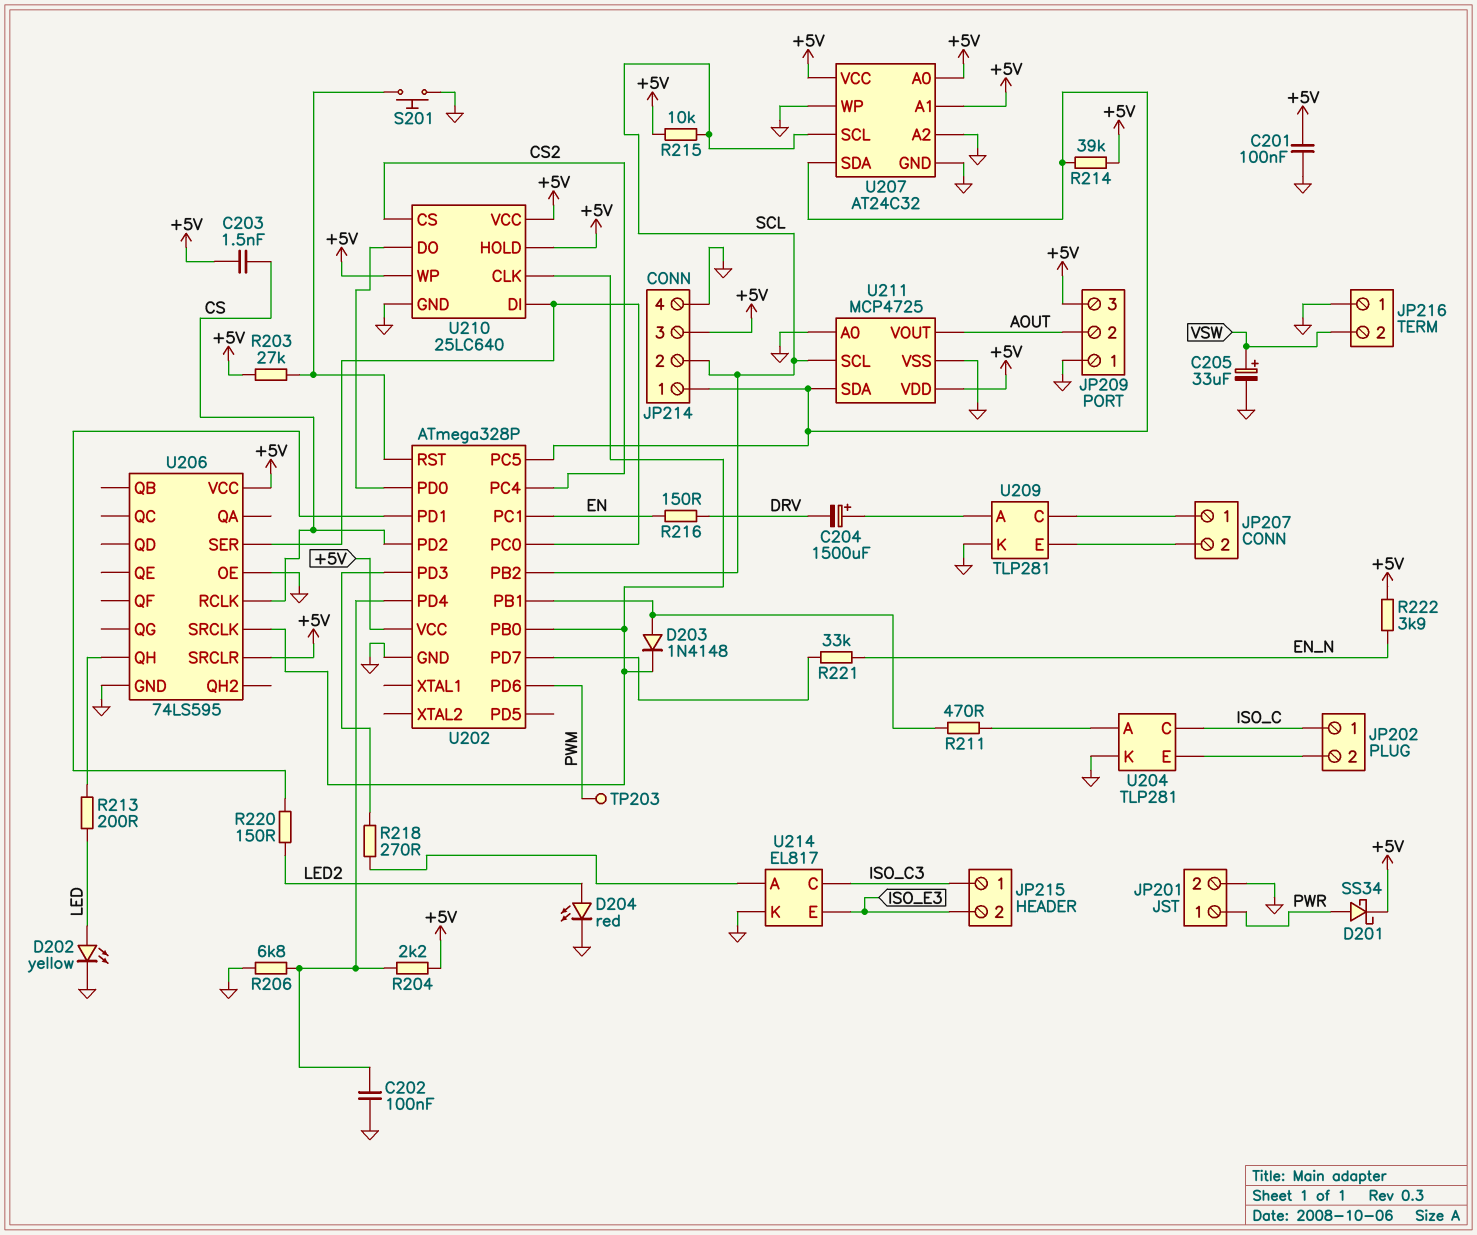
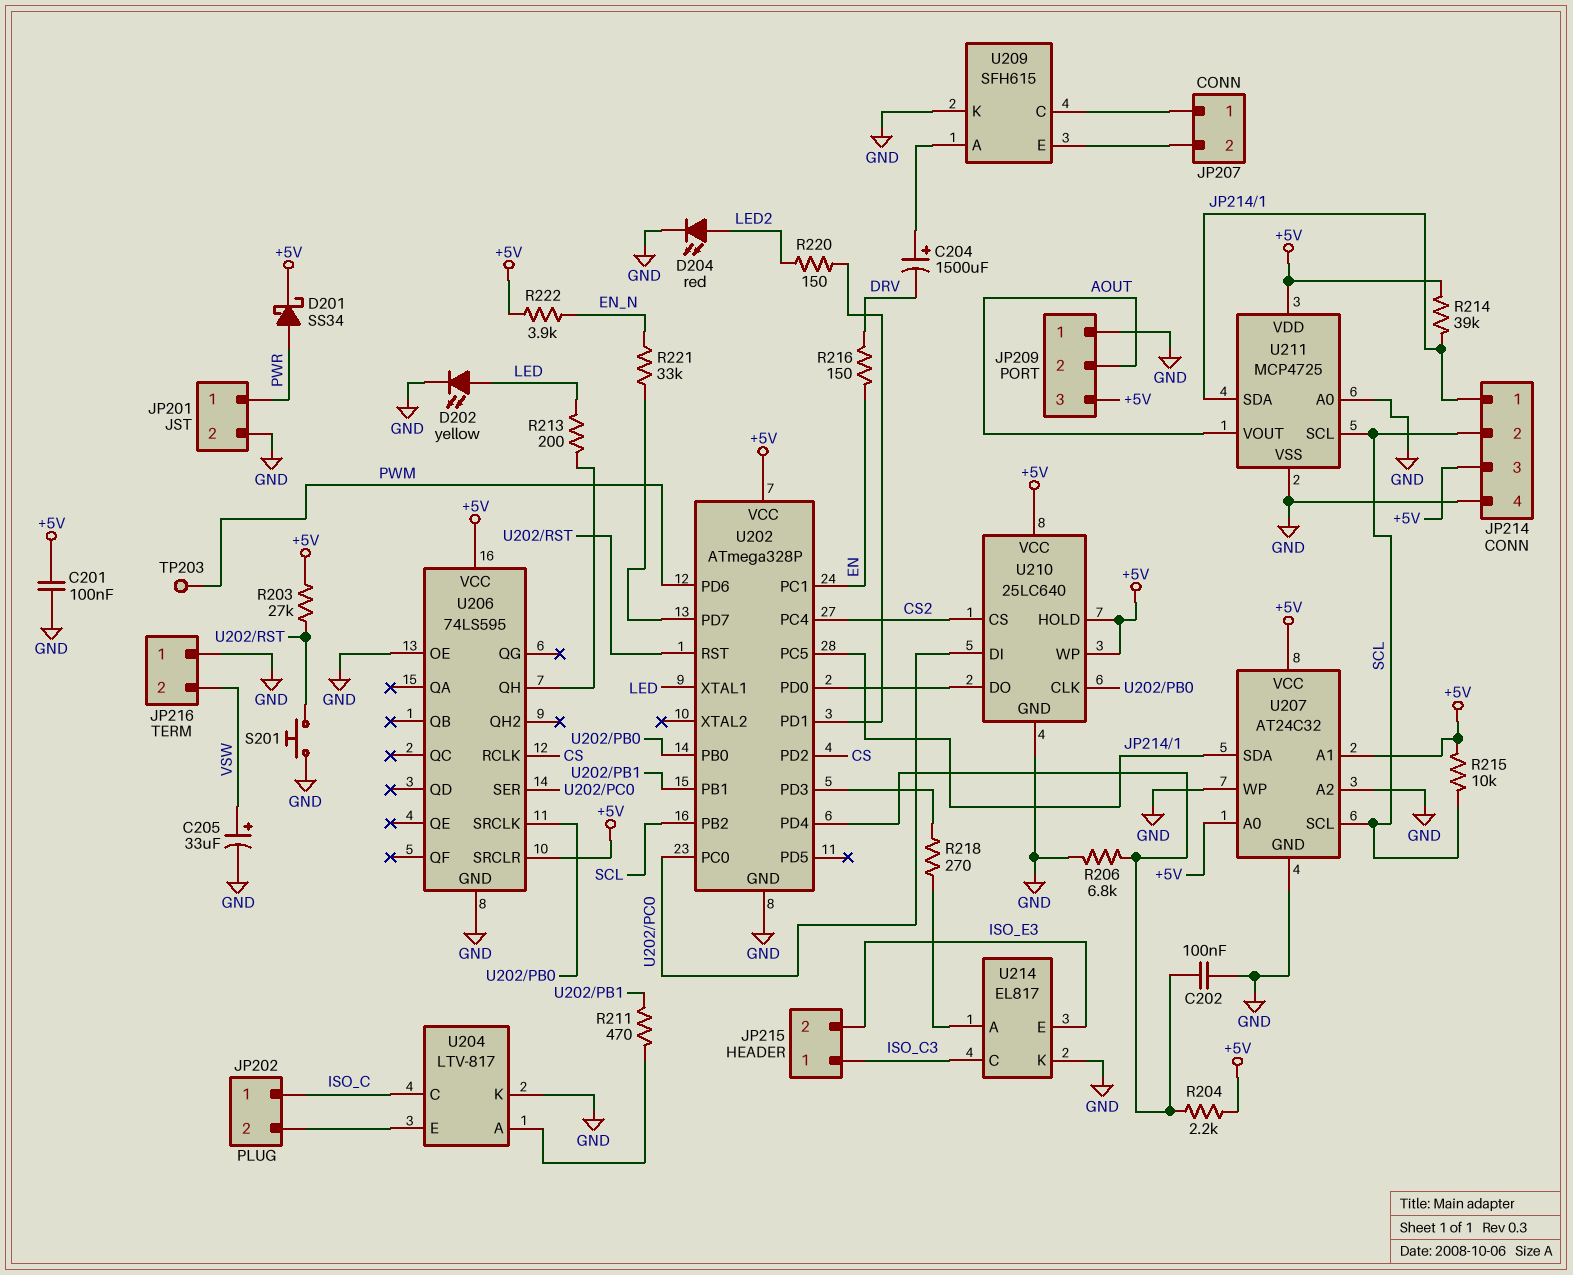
C203: 1.5nF (+5V, CS) -> none
D203: diode 1N4148 (A U202/PB1, K U202/PB0) -> none
U202 pin XTAL1: none -> LED
U204: TLP281 -> LTV-817
U209: TLP281 -> SFH615

